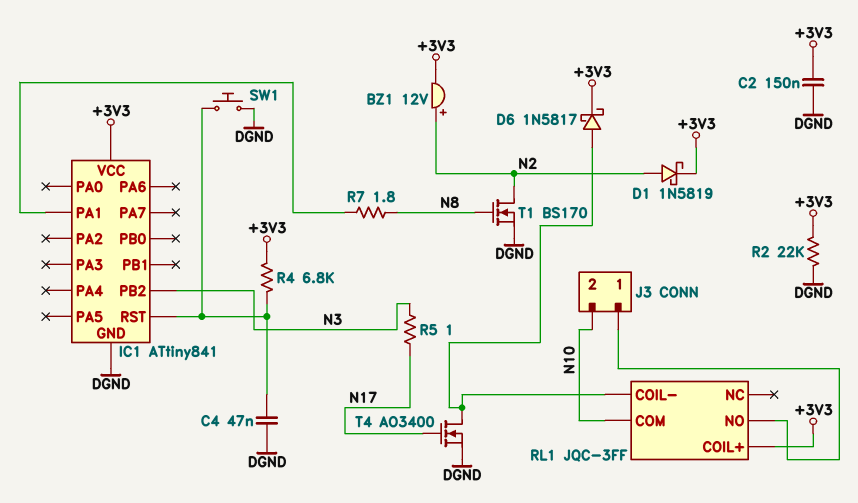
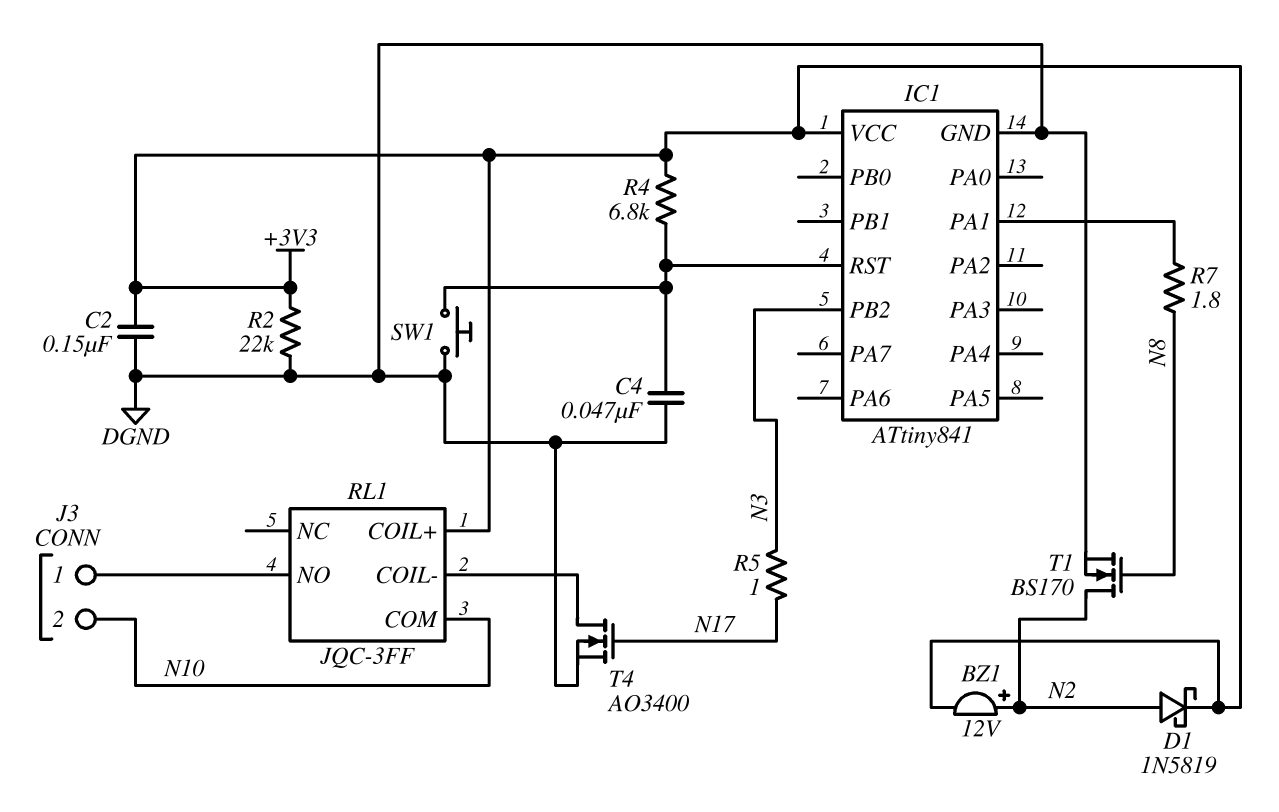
D6: schottky 1N5817 (A RL1/COIL-, K +3V3) -> none

